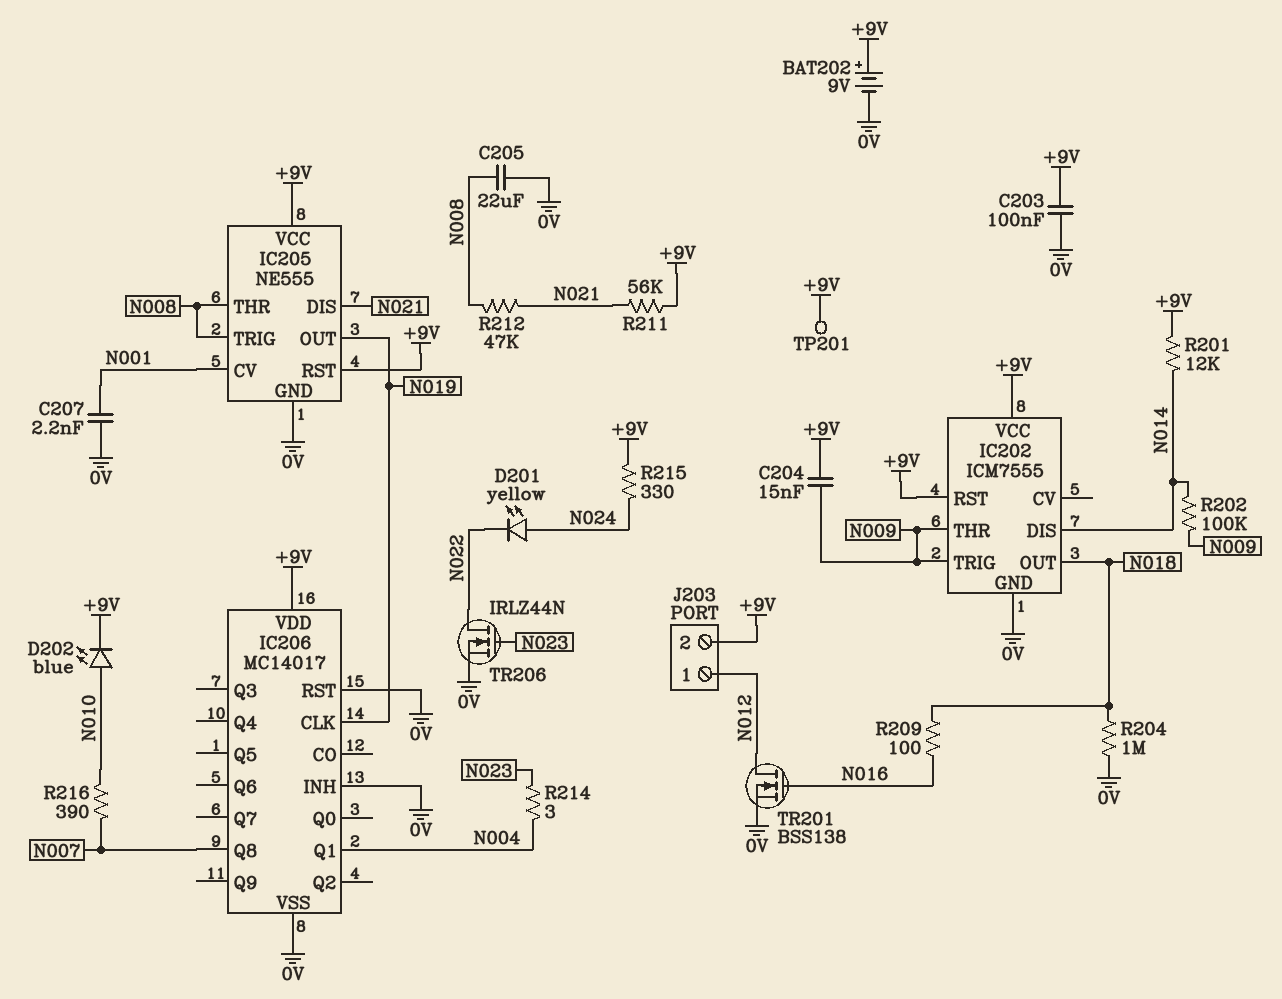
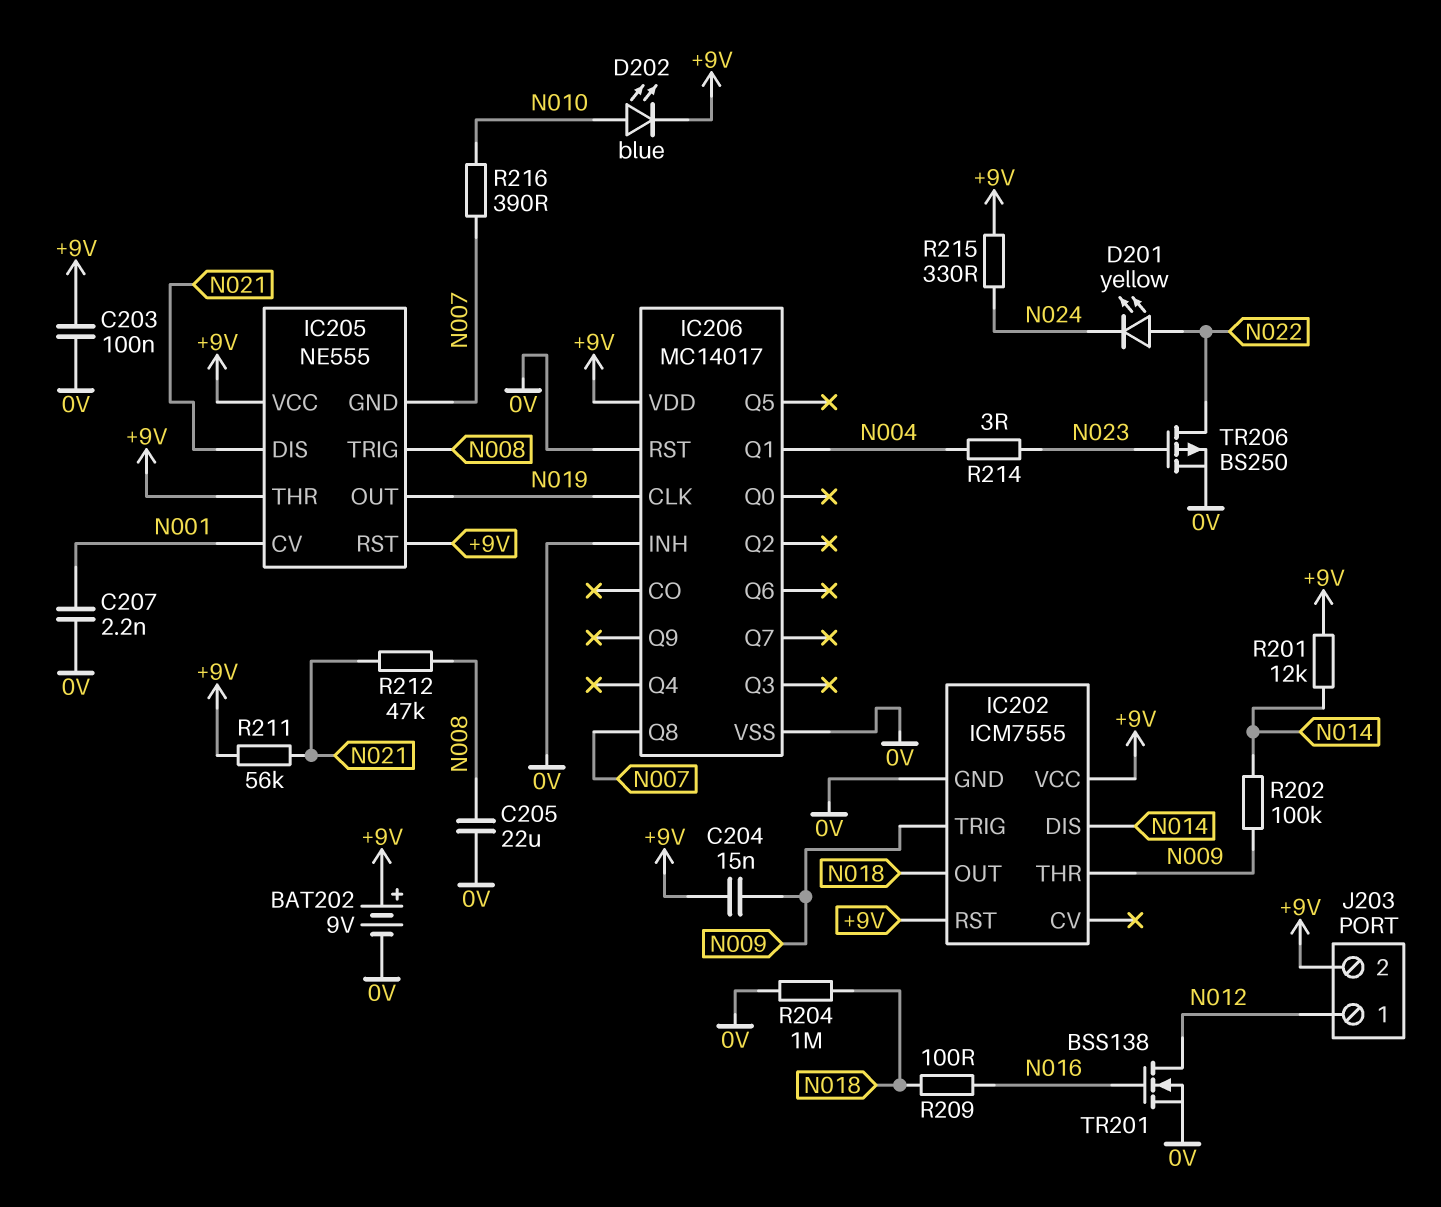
D201: LED yellow (A N024, K N022) -> LED yellow (A N022, K N024)
IC205 pin GND: 0V -> N007
IC205 pin THR: N008 -> +9V
TP201: test point (+9V) -> none
TR206: NMOS IRLZ44N (G N023, D N022, S 0V) -> PMOS BS250 (G N023, D N022, S 0V)

